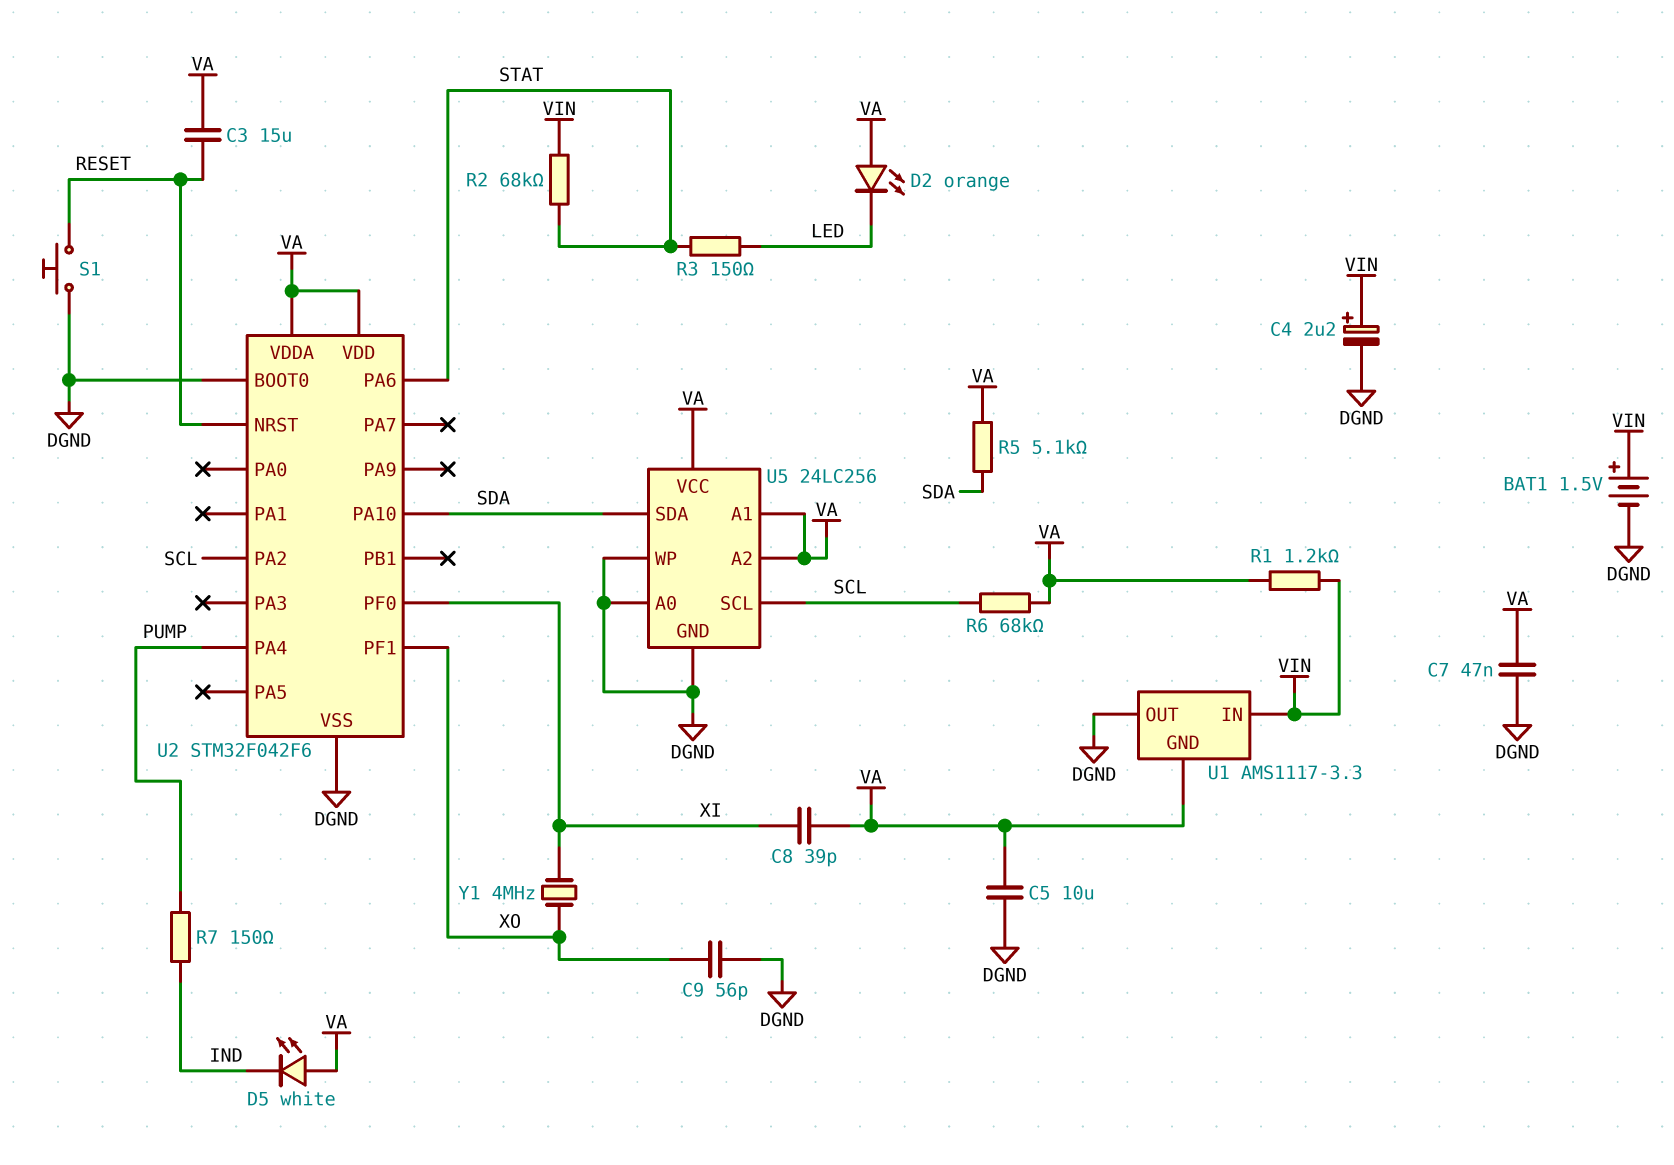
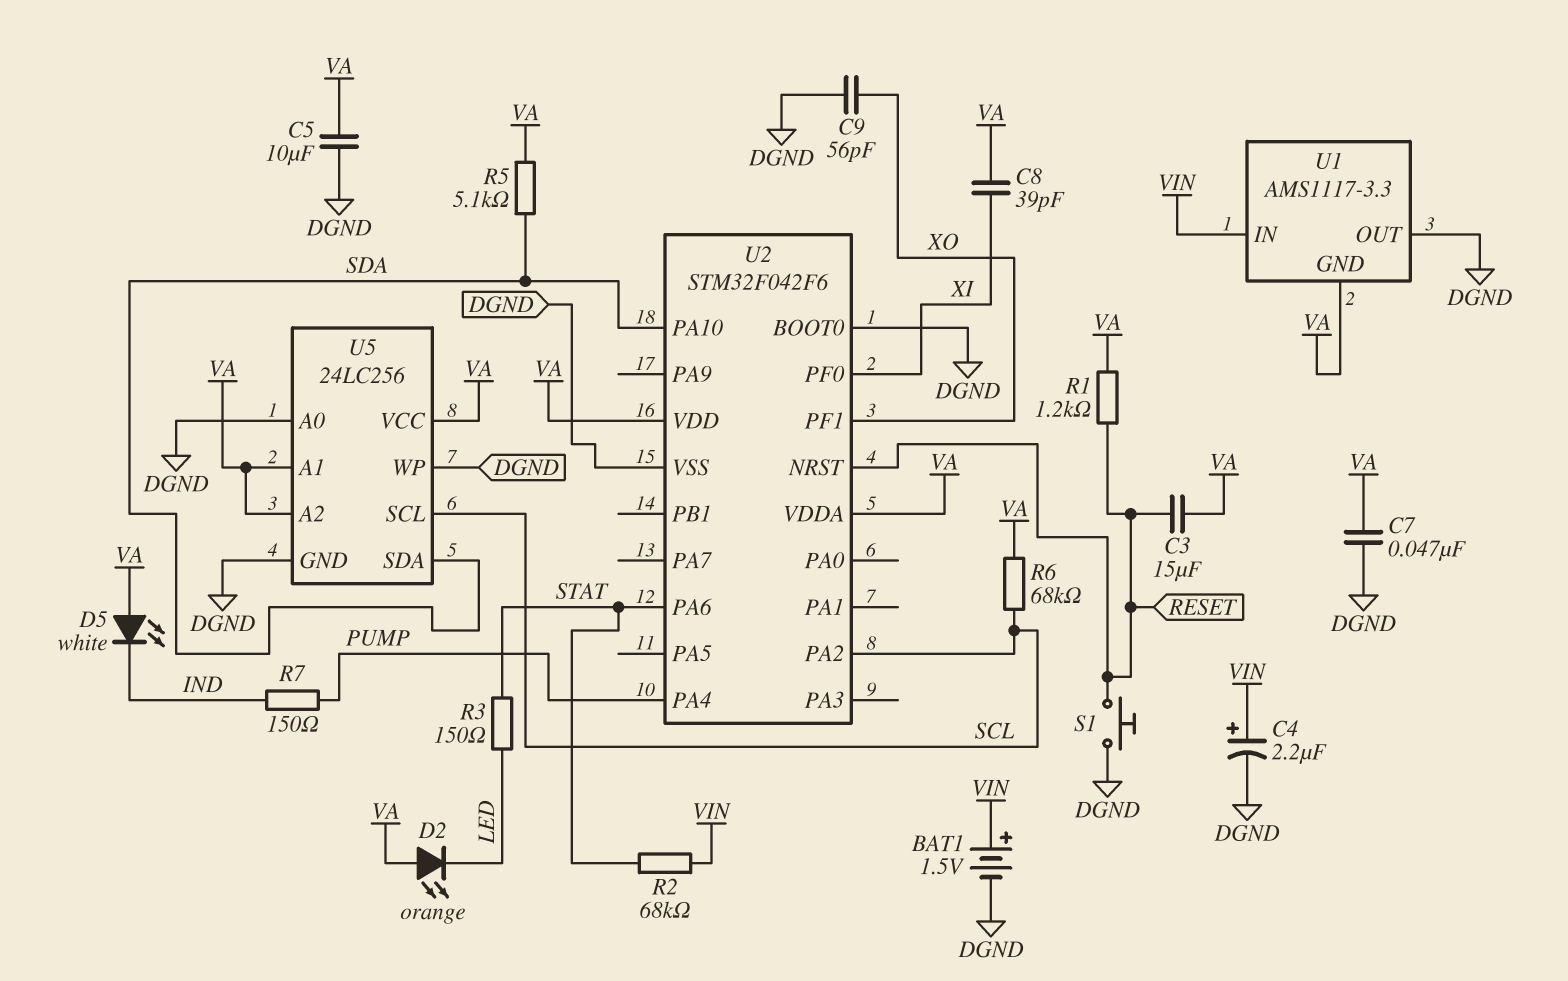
R1: 1.2k (VA, VIN) -> 1.2k (RESET, VA)
Y1: 4MHz (XI, XO) -> none

